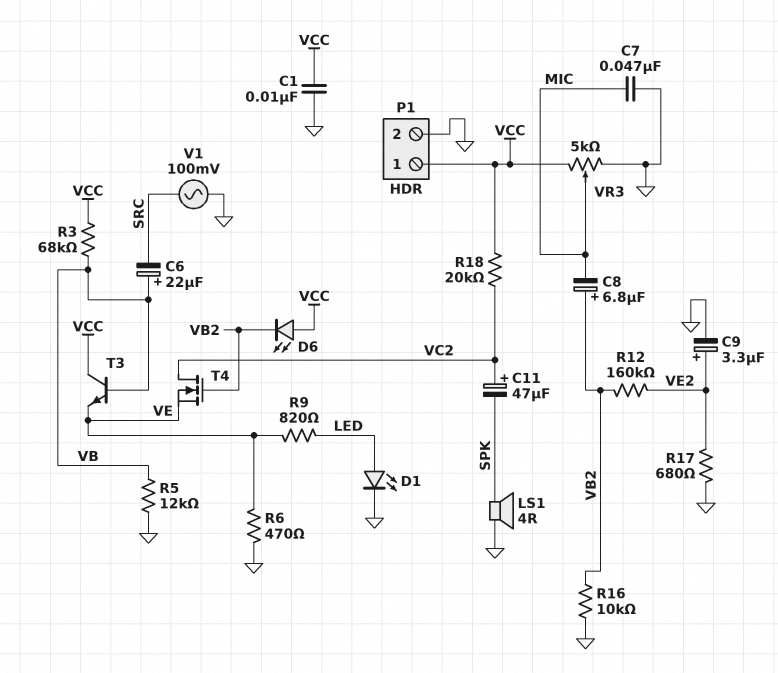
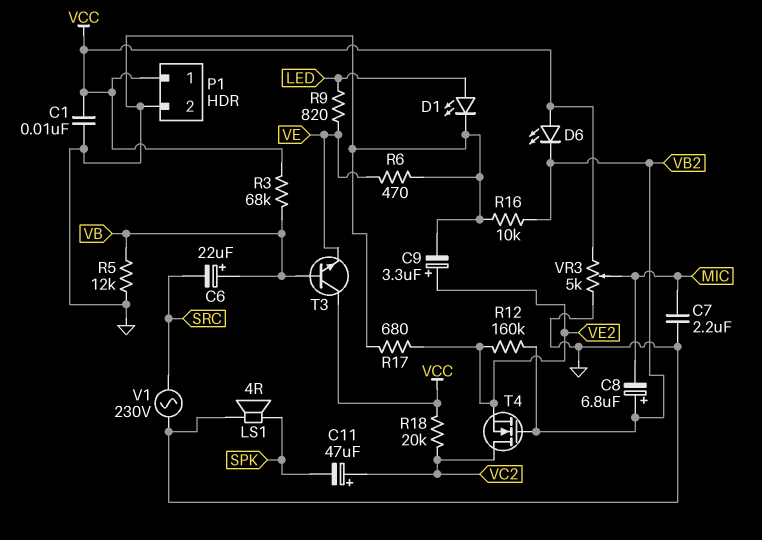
C7: 47nF (GND, MIC) -> 2.2uF (GND, MIC)
T4: NMOS (G VB2, D VC2, S VE) -> NMOS (G VB2, D VC2, S VE2)
V1: AC 100mV (GND, SRC) -> AC 230V (GND, SRC)

